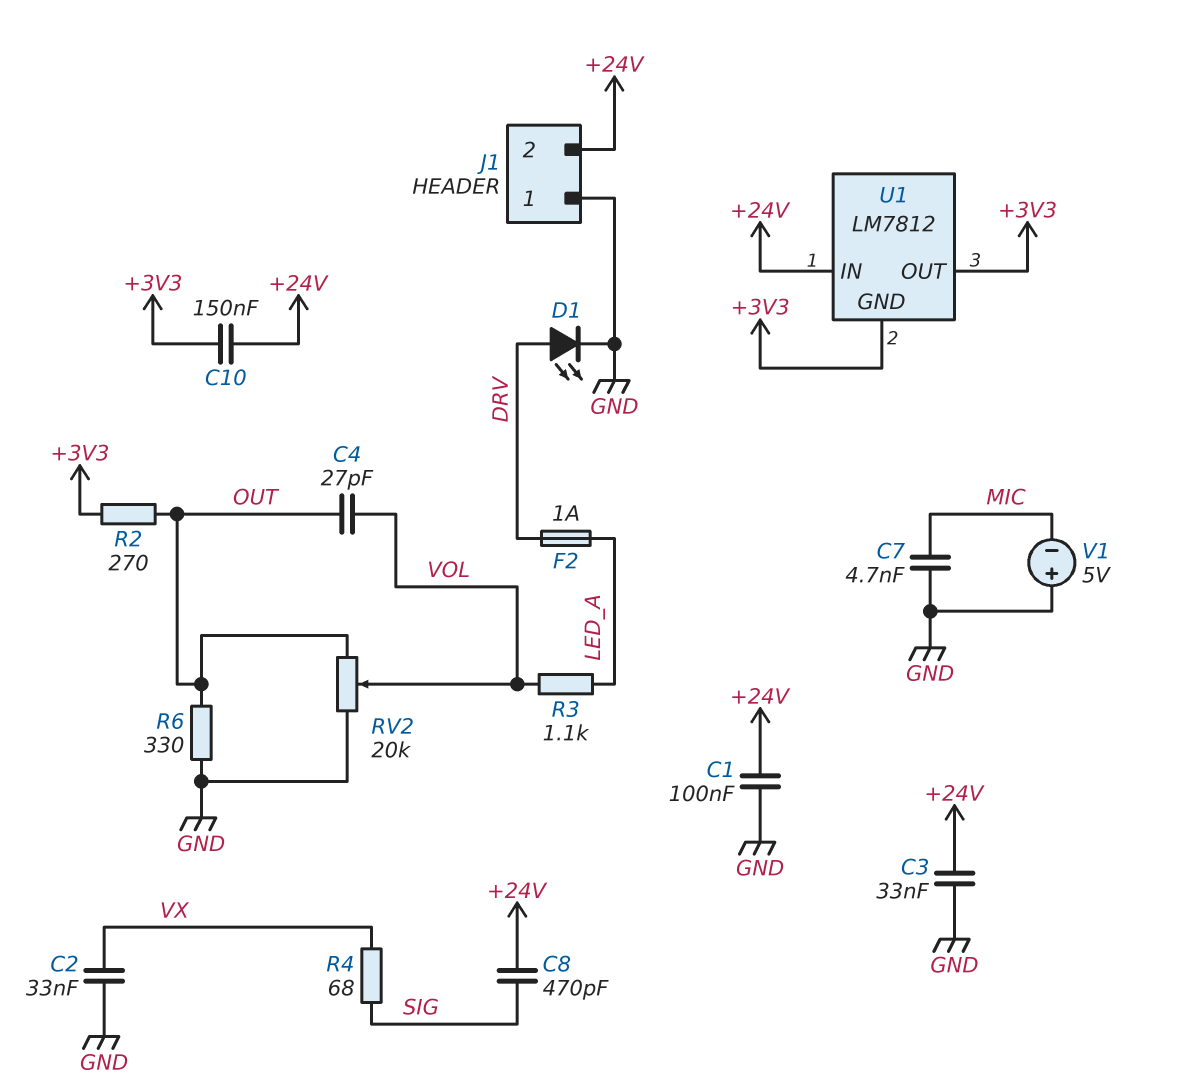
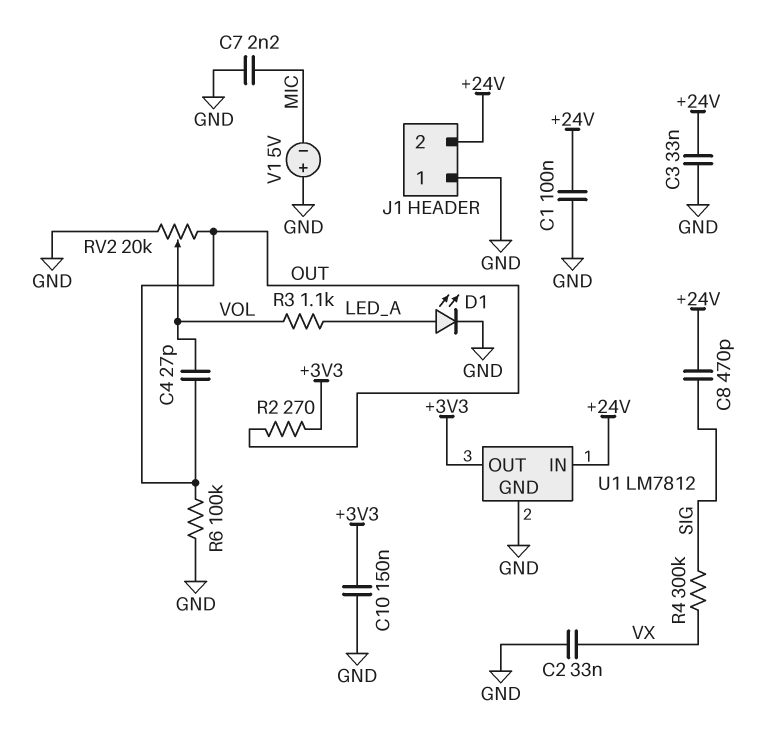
C7: 4.7nF (GND, MIC) -> 2.2nF (GND, MIC)
C10: 150nF (+3V3, +24V) -> 150nF (+3V3, GND)
D1: LED (A DRV, K GND) -> LED (A LED_A, K GND)
F2: 1A (DRV, LED_A) -> none
R4: 68 (SIG, VX) -> 300k (SIG, VX)
R6: 330 (GND, OUT) -> 100k (GND, OUT)
U1 pin GND: +3V3 -> GND

